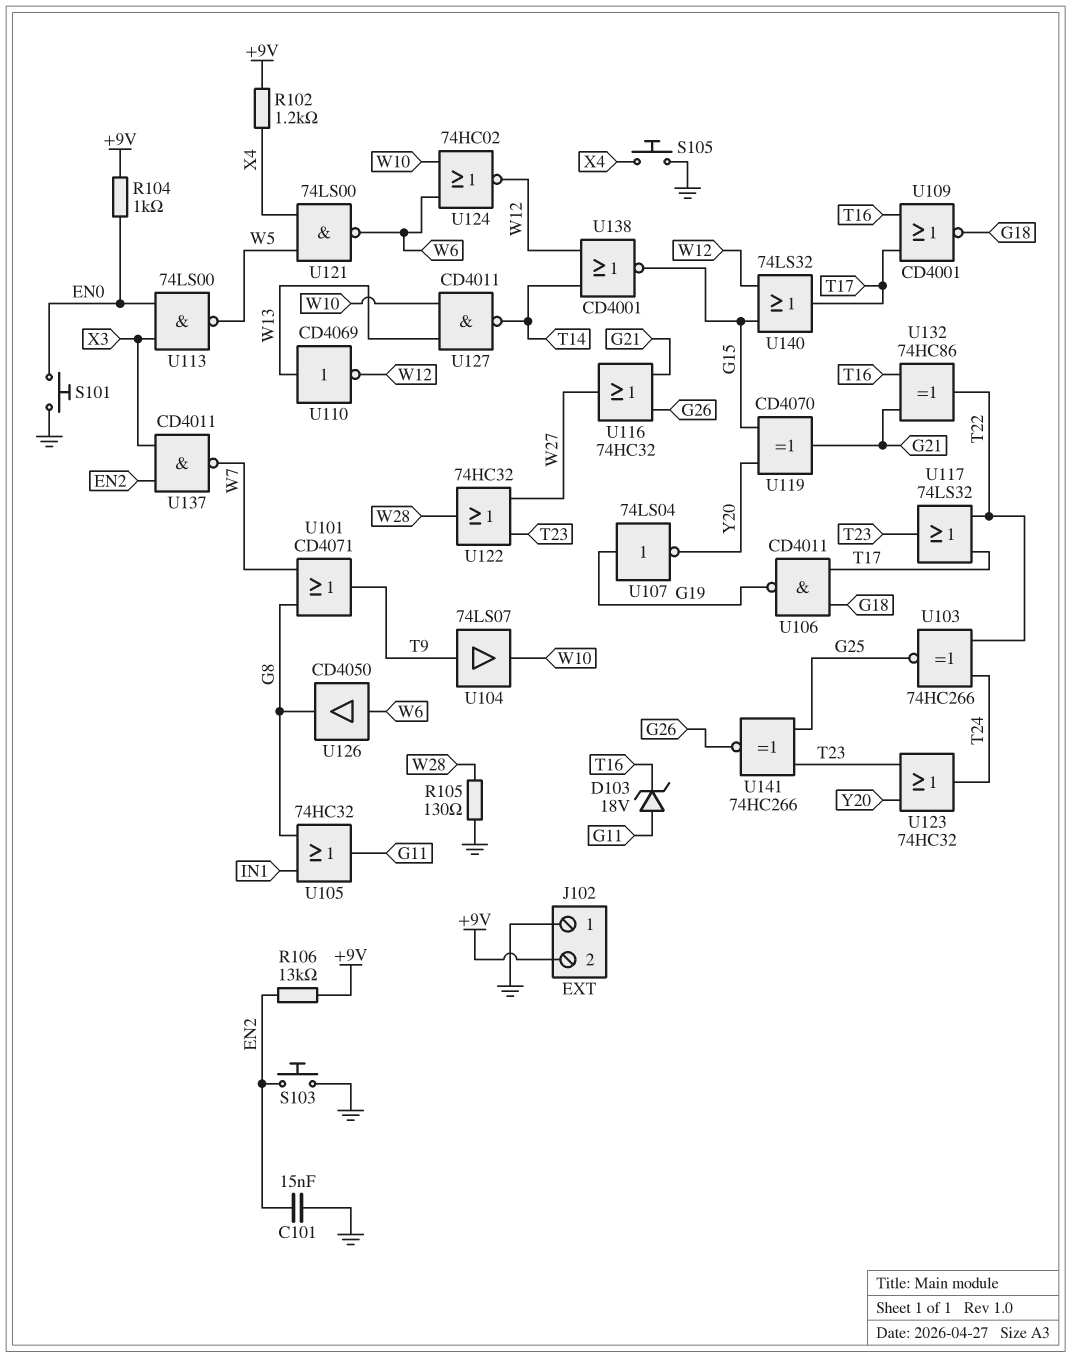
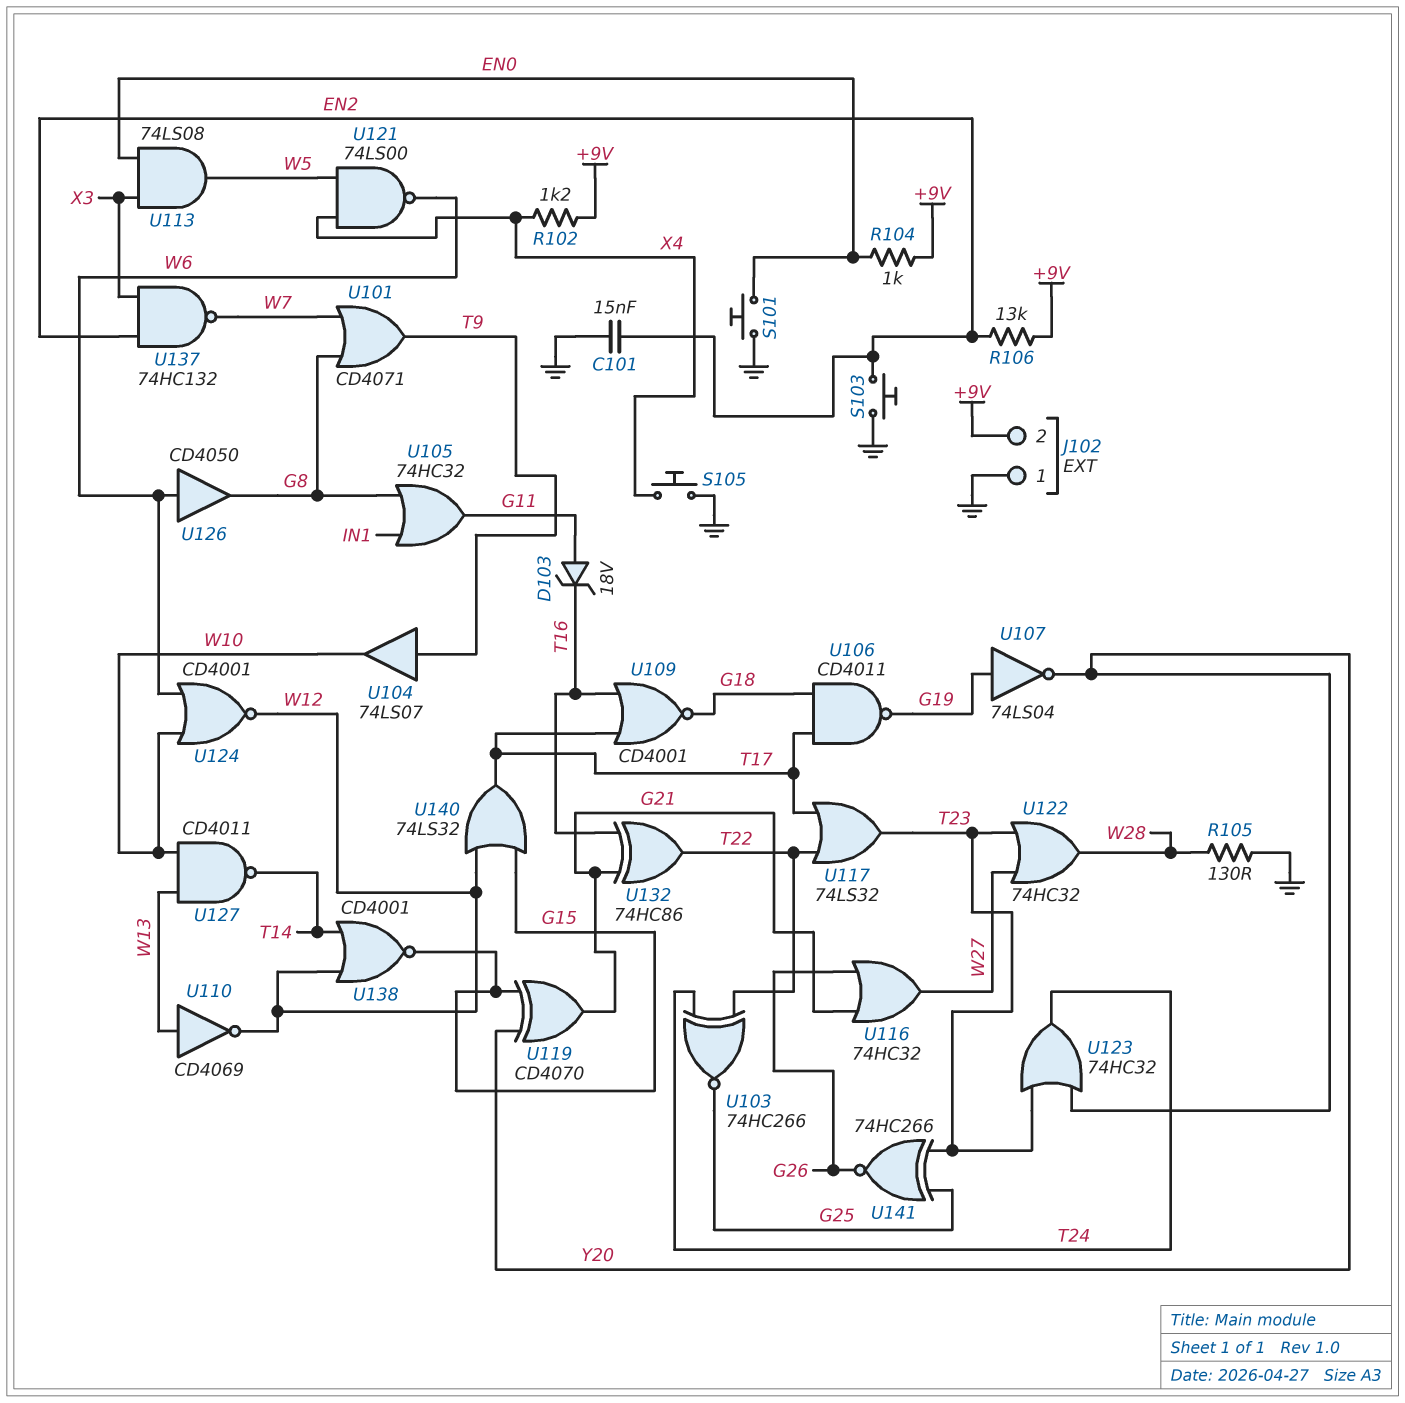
U113: NAND 74LS00 (in EN0, in X3, out W5) -> AND 74LS08 (in EN0, in X3, out W5)
U124: NOR 74HC02 (in W6, in W10, out W12) -> NOR CD4001 (in W6, in W10, out W12)
U137: NAND CD4011 (in EN2, in X3, out W7) -> NAND 74HC132 (in EN2, in X3, out W7)

